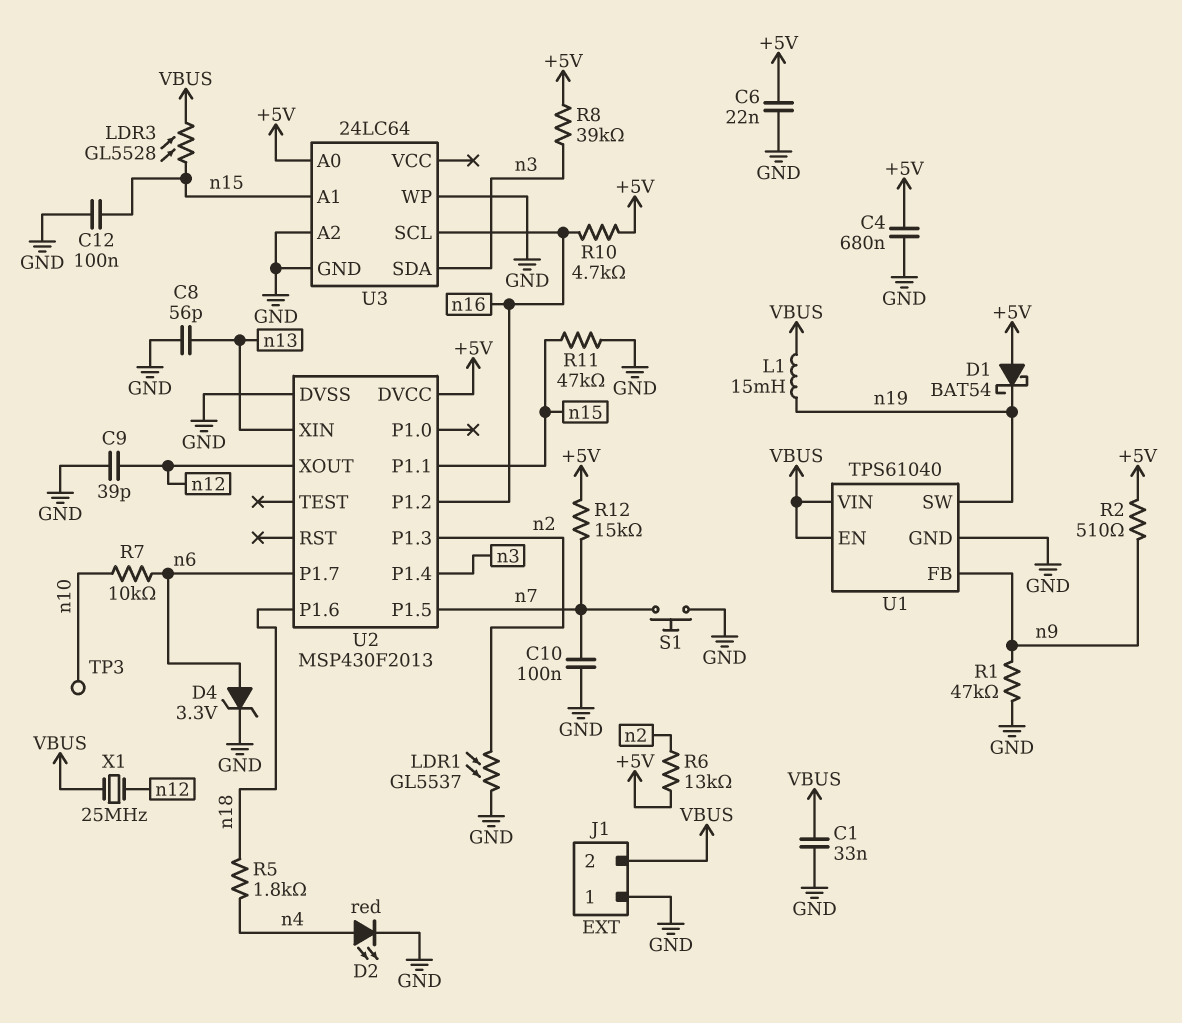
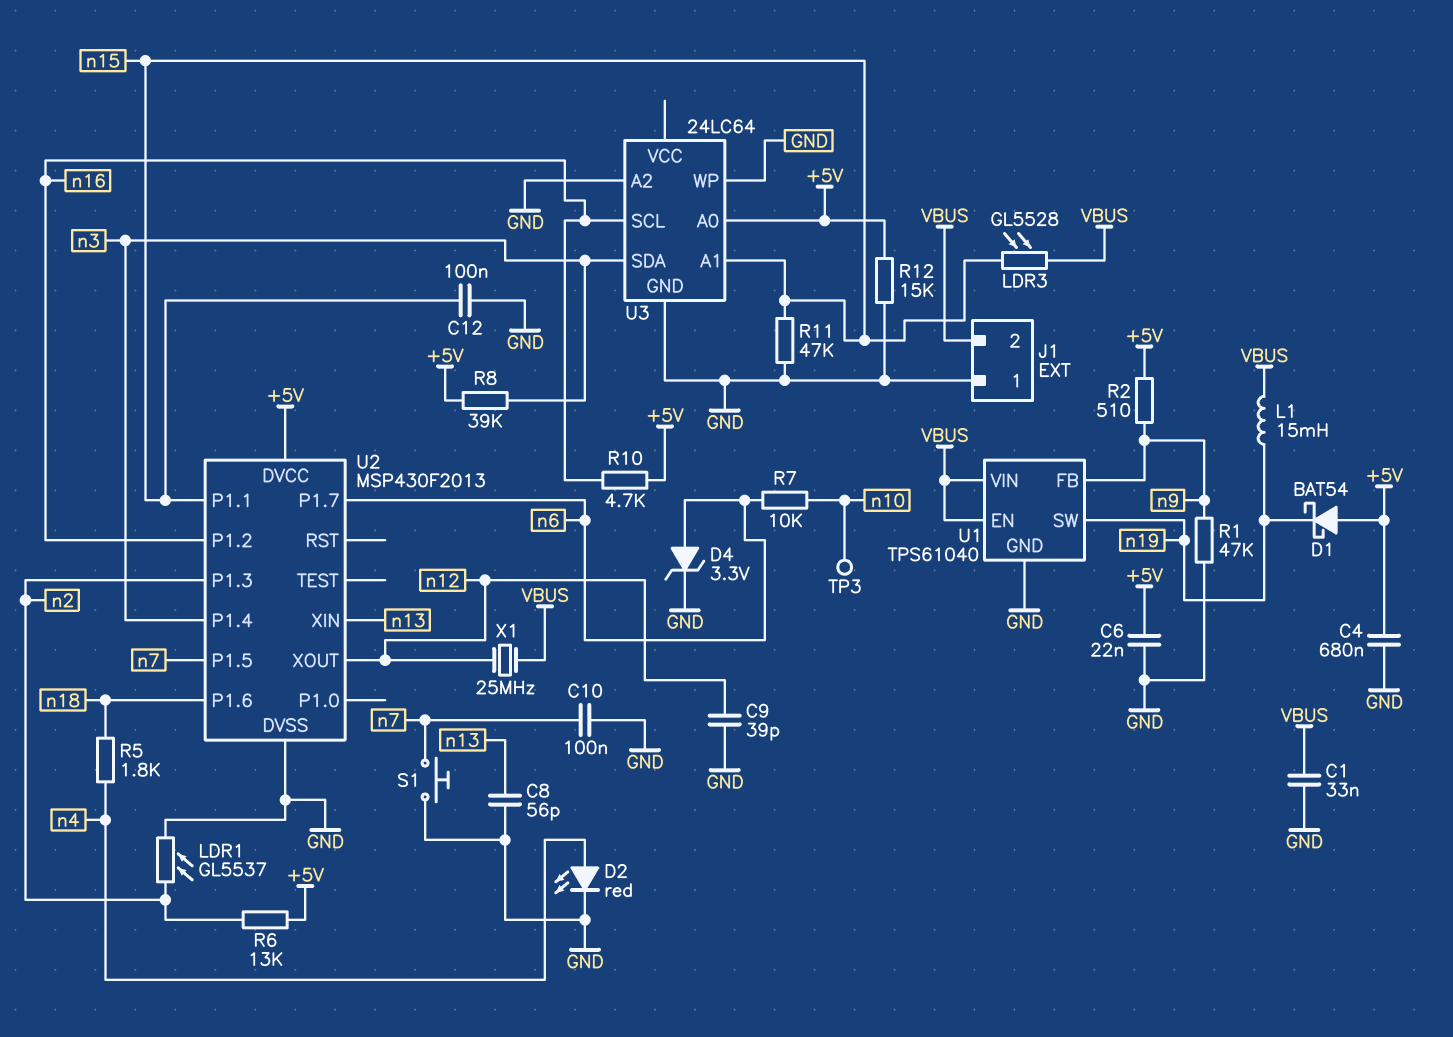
R12: 15k (+5V, n7) -> 15k (+5V, GND)

